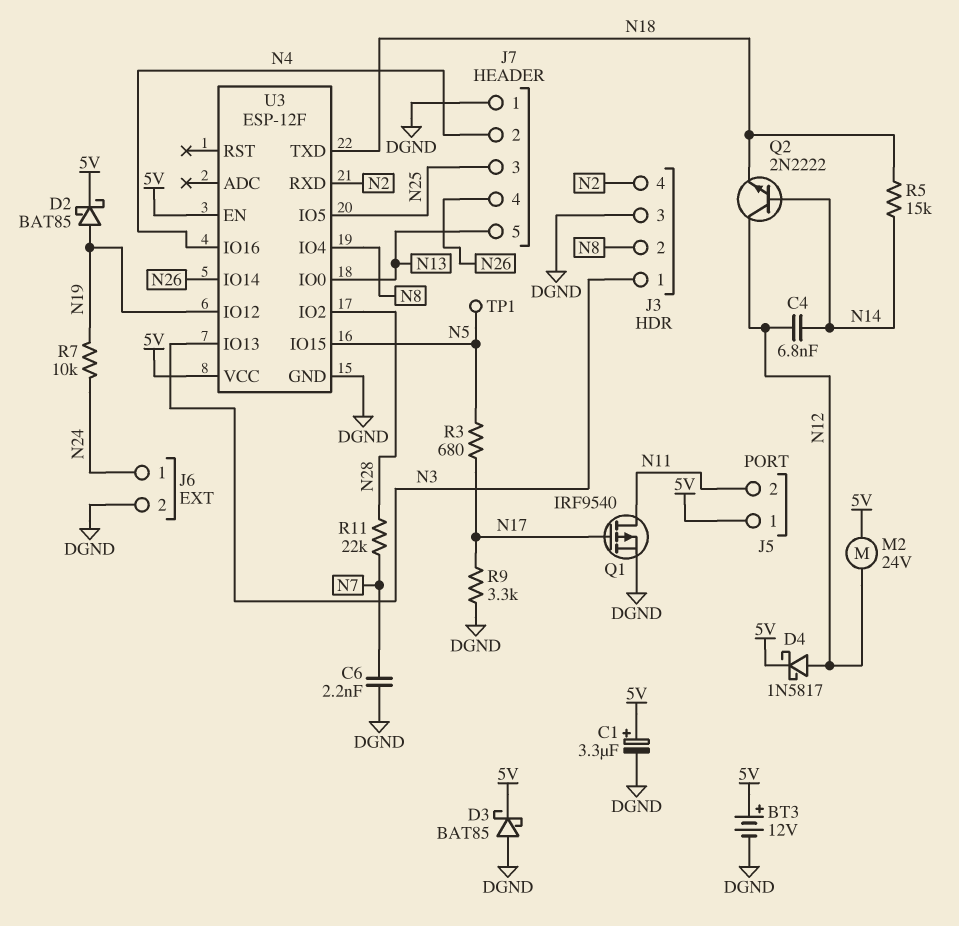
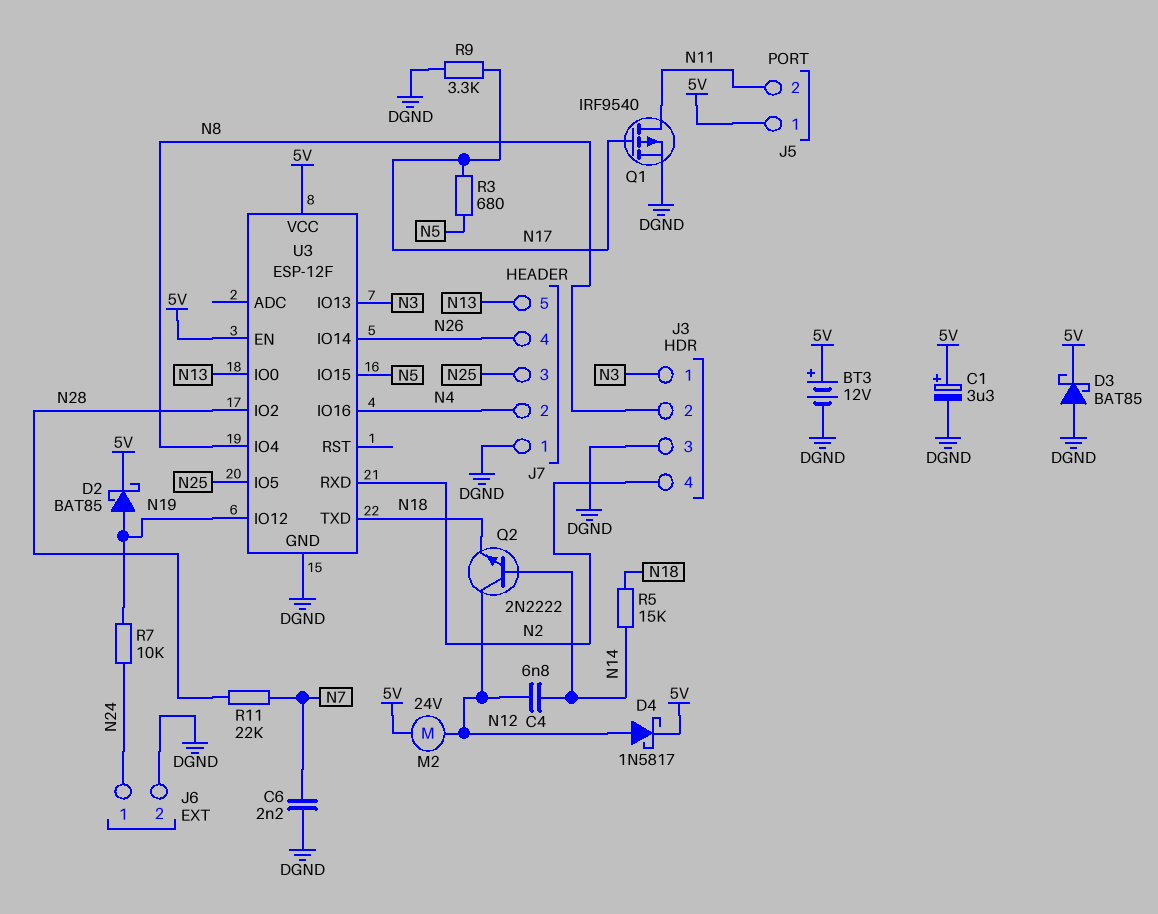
TP1: test point (N5) -> none

